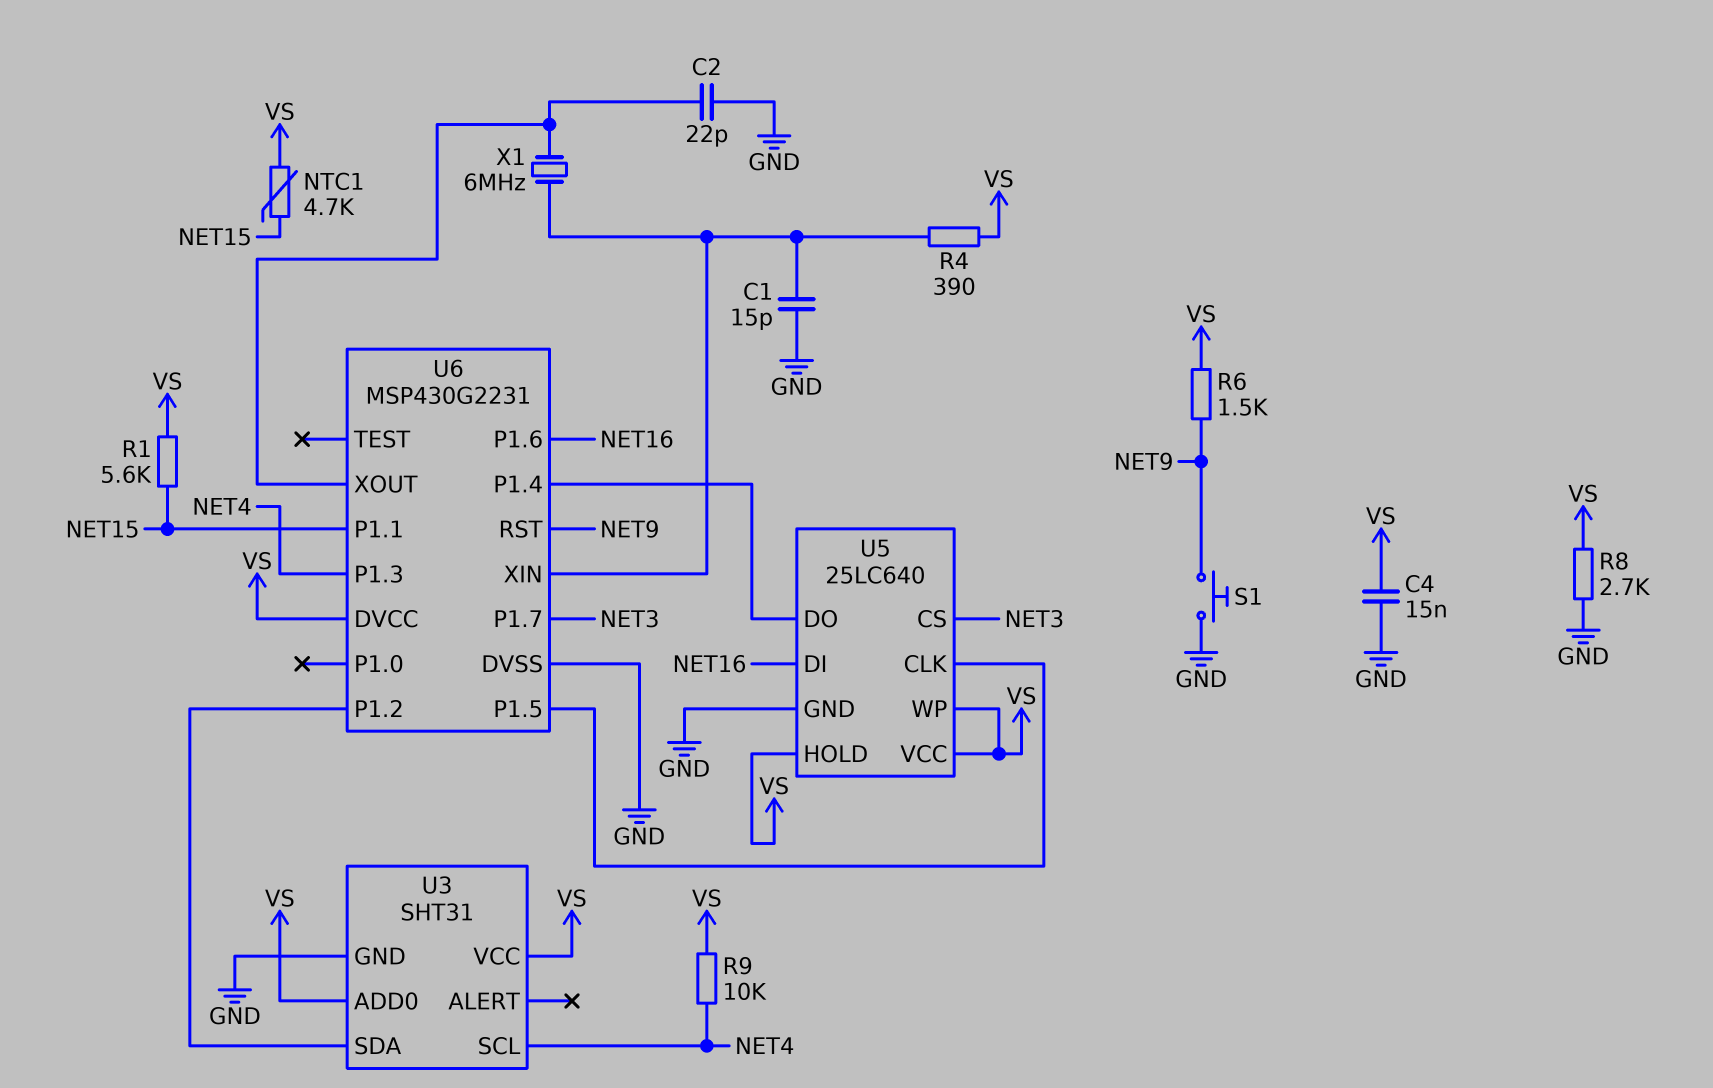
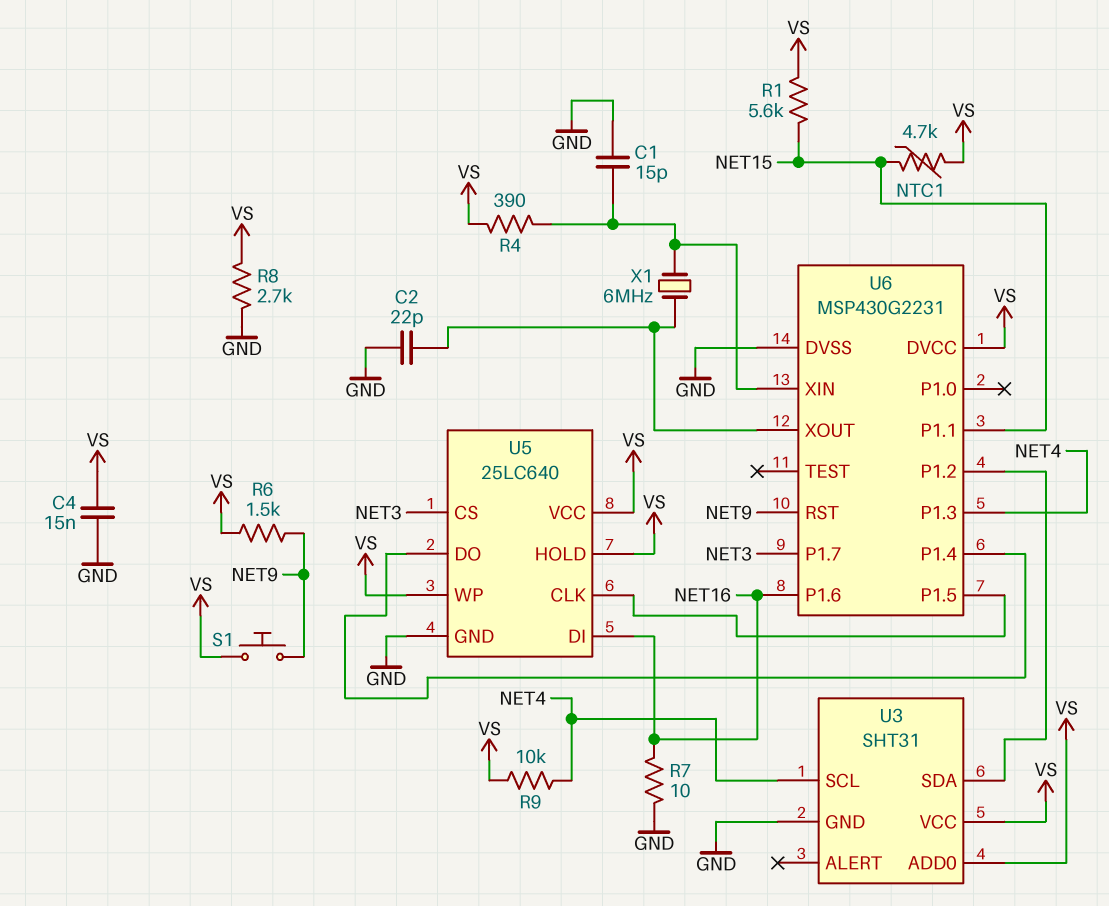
R7: none -> 10 (GND, NET16)
S1: button (GND, NET9) -> button (NET9, VS)

